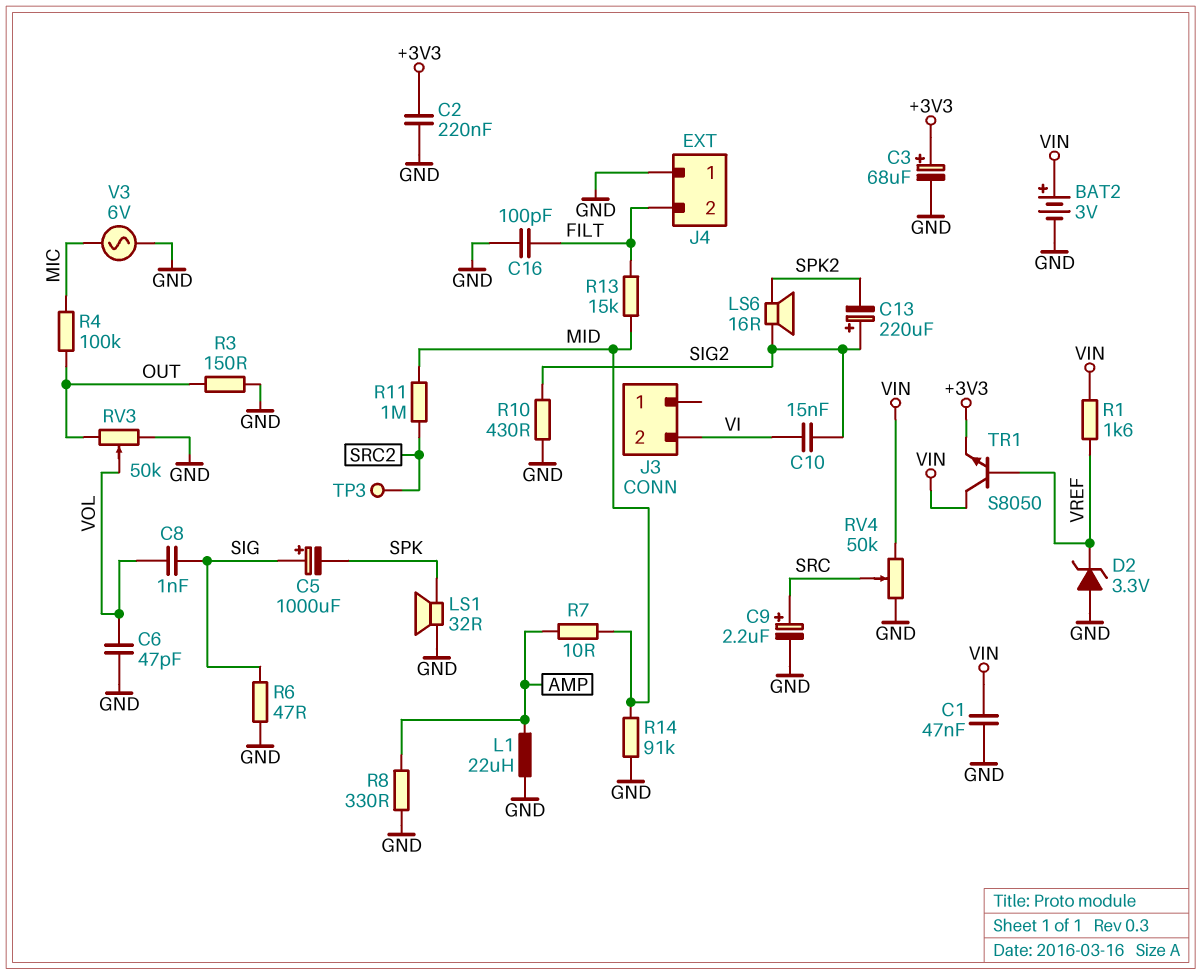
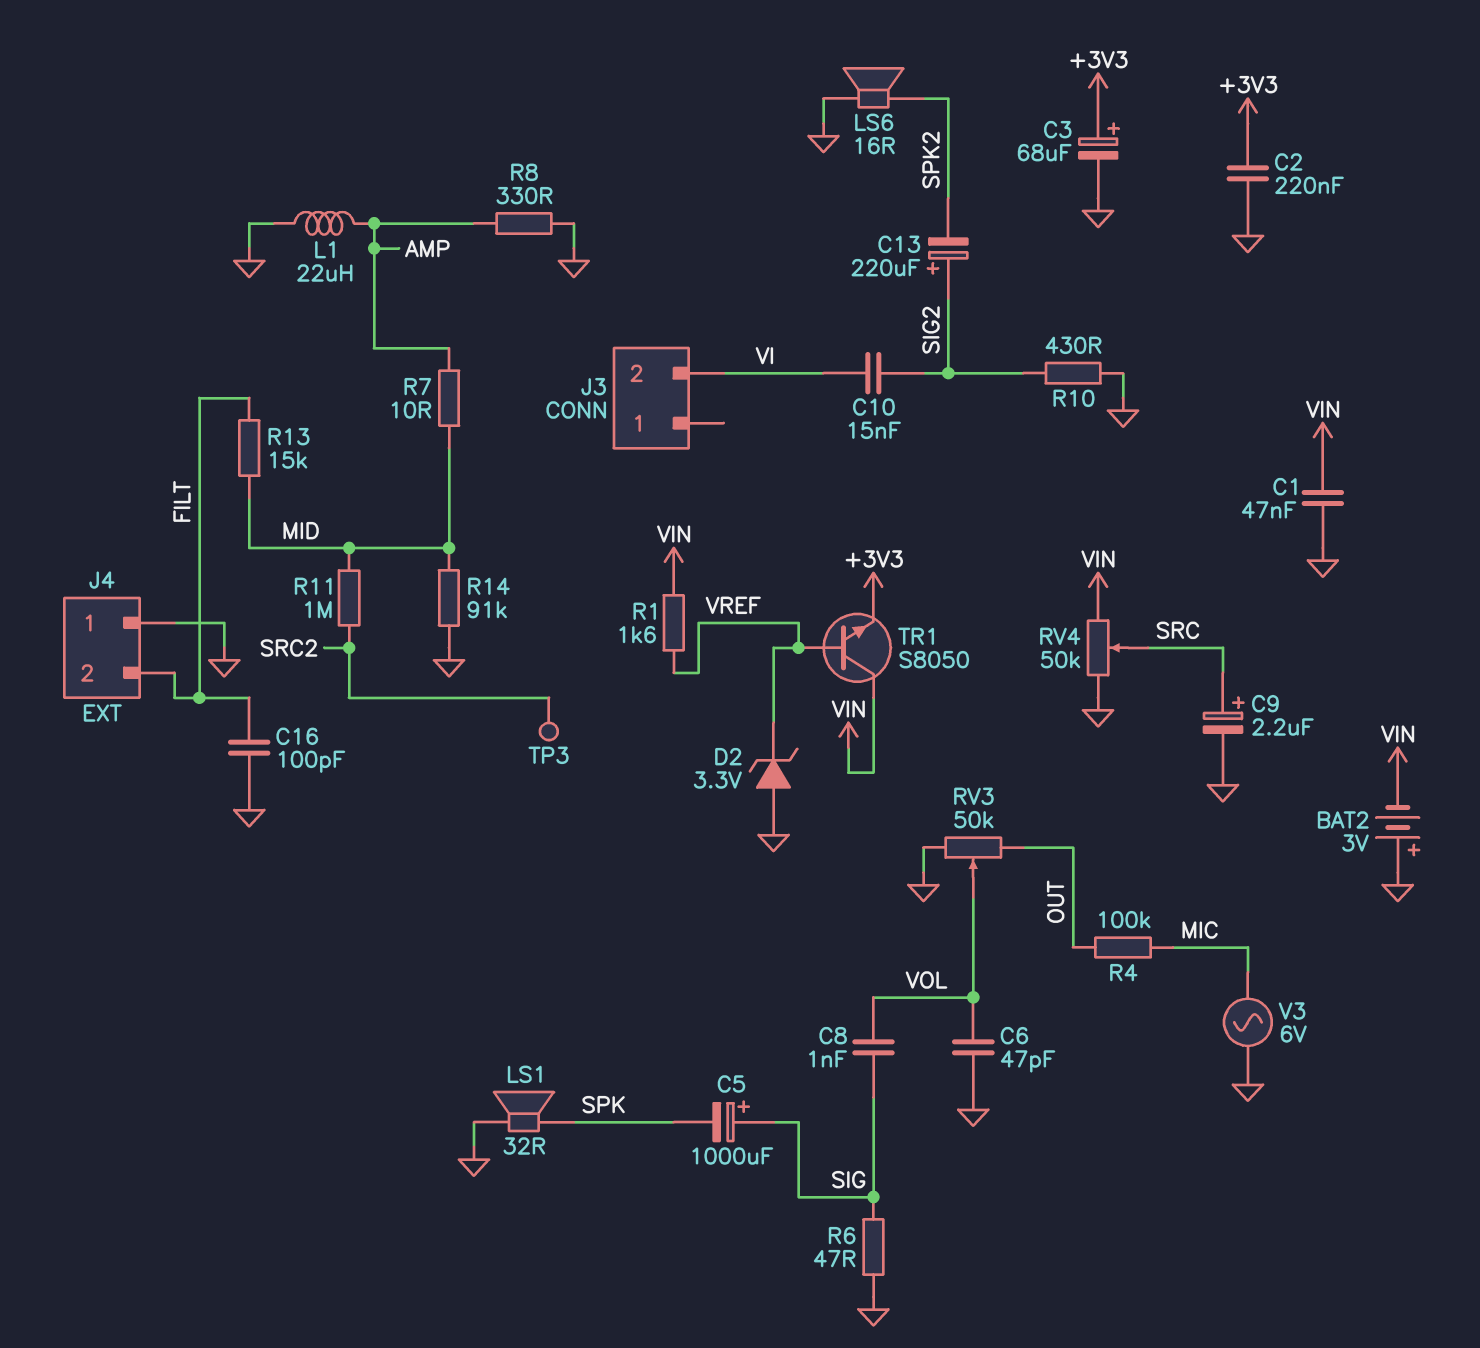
BAT2: 3V (plus VIN, minus GND) -> 3V (plus GND, minus VIN)
LS6: speaker 16R (SIG2, SPK2) -> speaker 16R (GND, SPK2)
R3: 150 (GND, OUT) -> none

